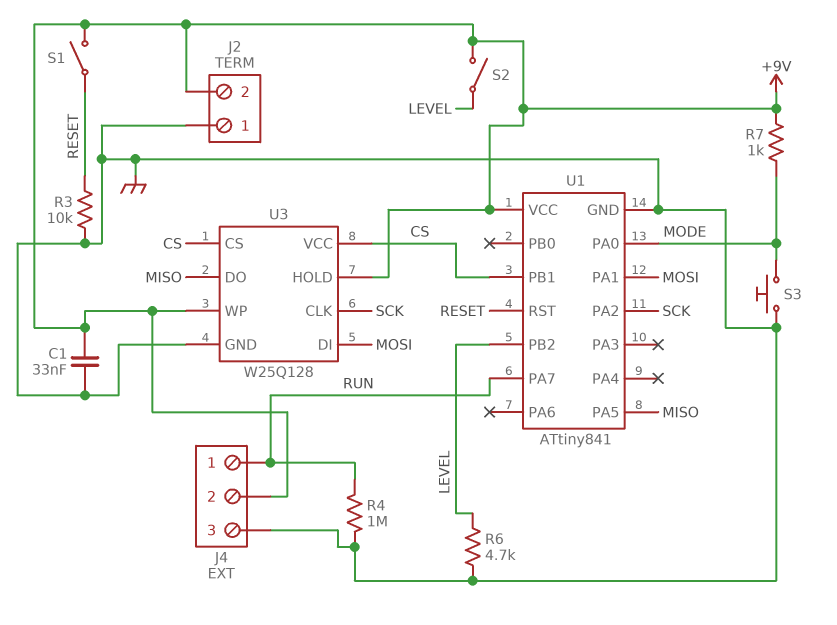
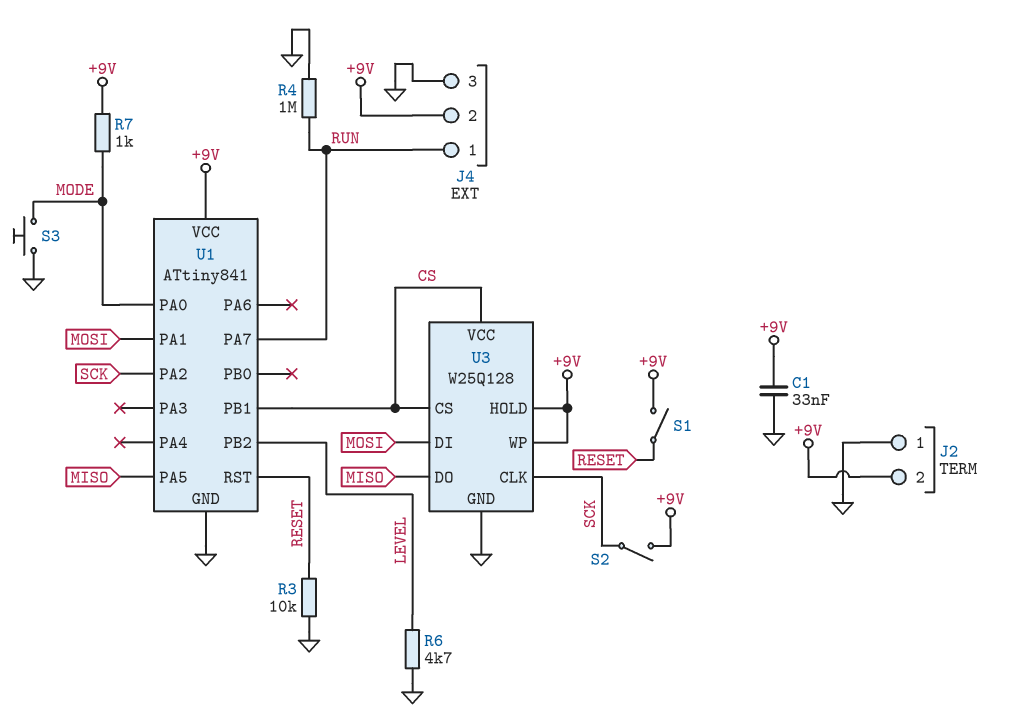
S2: switch (+9V, LEVEL) -> switch (+9V, SCK)

